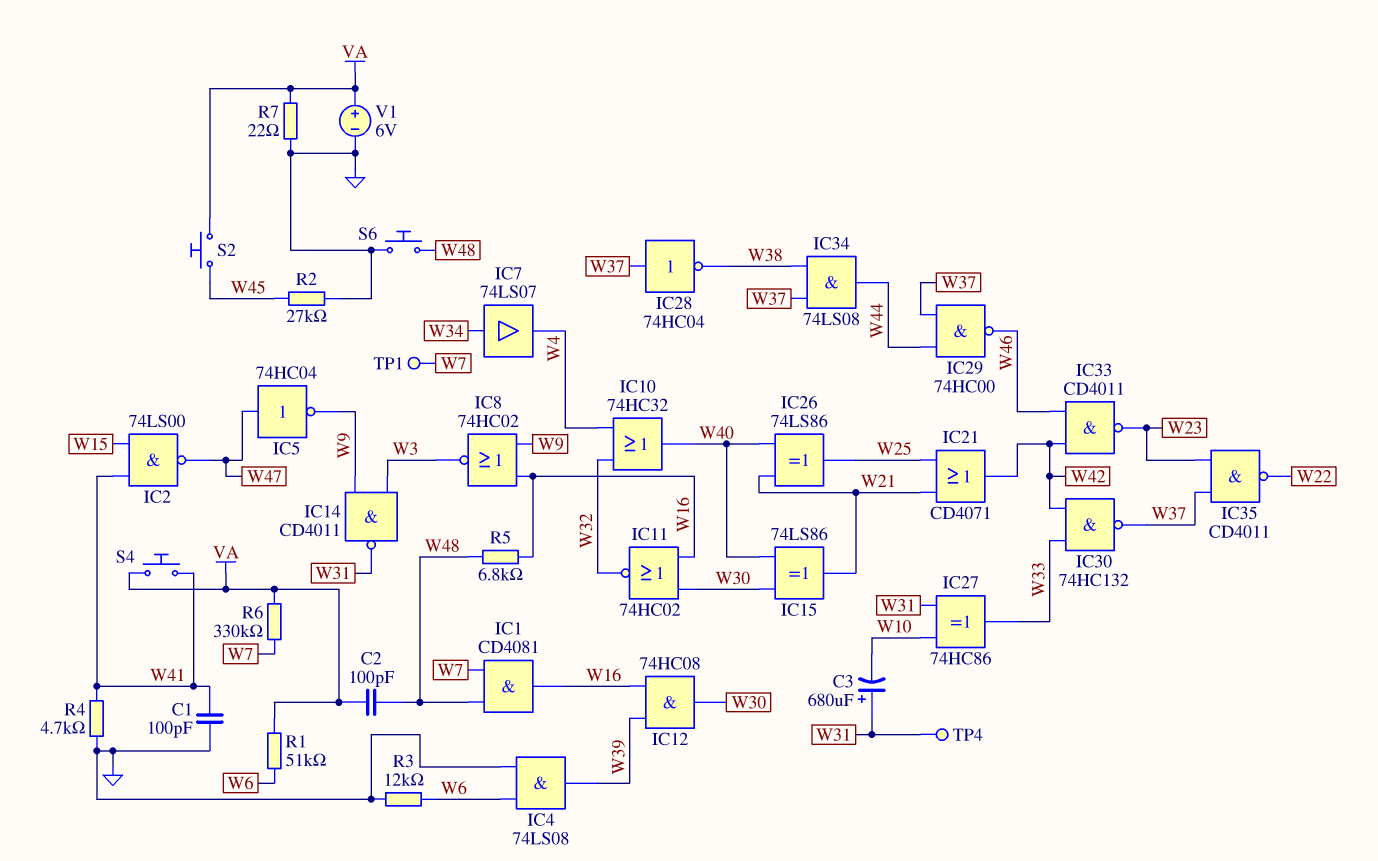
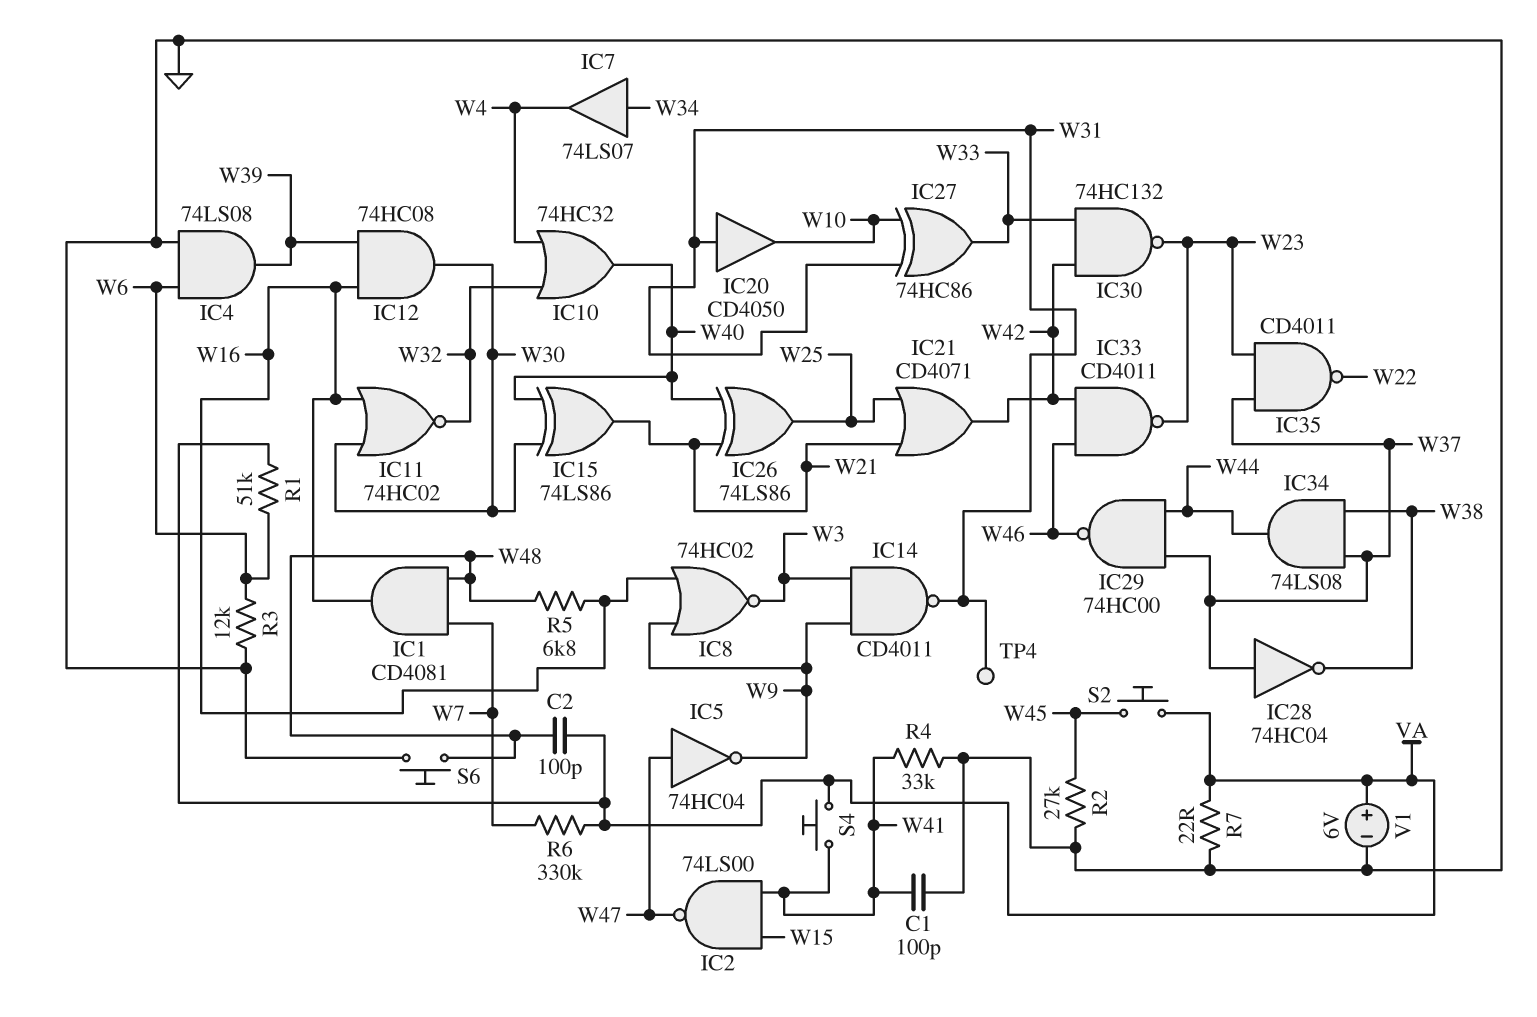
C3: 680uF (plus W31, minus W10) -> none
IC20: none -> buffer CD4050 (in W31, out W10)
IC30: NAND 74HC132 (in W33, in W42, out W37) -> NAND 74HC132 (in W33, in W42, out W23)
R4: 4.7k (GND, W41) -> 33k (GND, W41)
TP1: test point (W7) -> none

